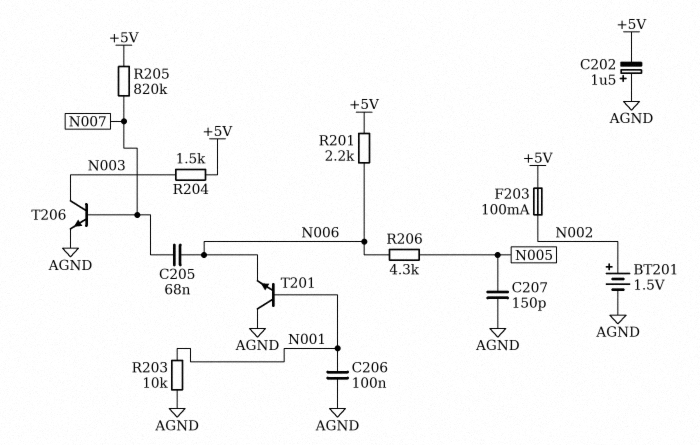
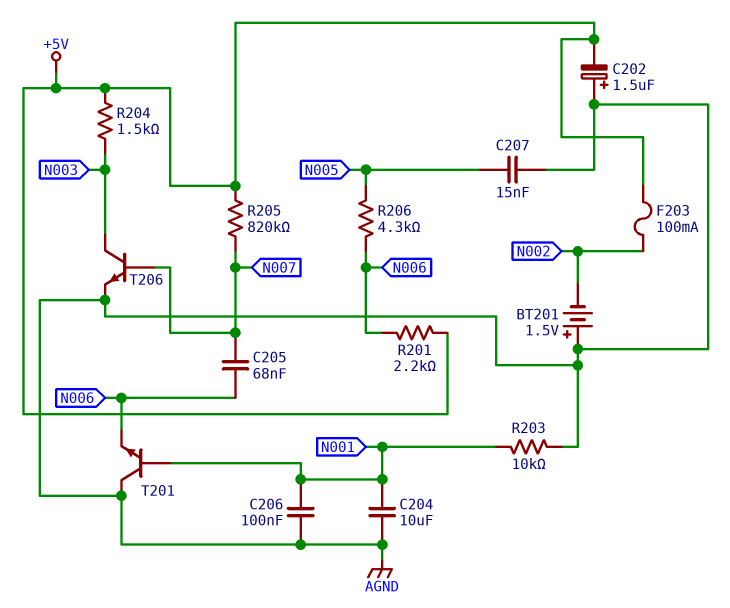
BT201: 1.5V (plus N002, minus AGND) -> 1.5V (plus AGND, minus N002)
C204: none -> 10uF (AGND, N001)
C207: 150pF (AGND, N005) -> 15nF (AGND, N005)

